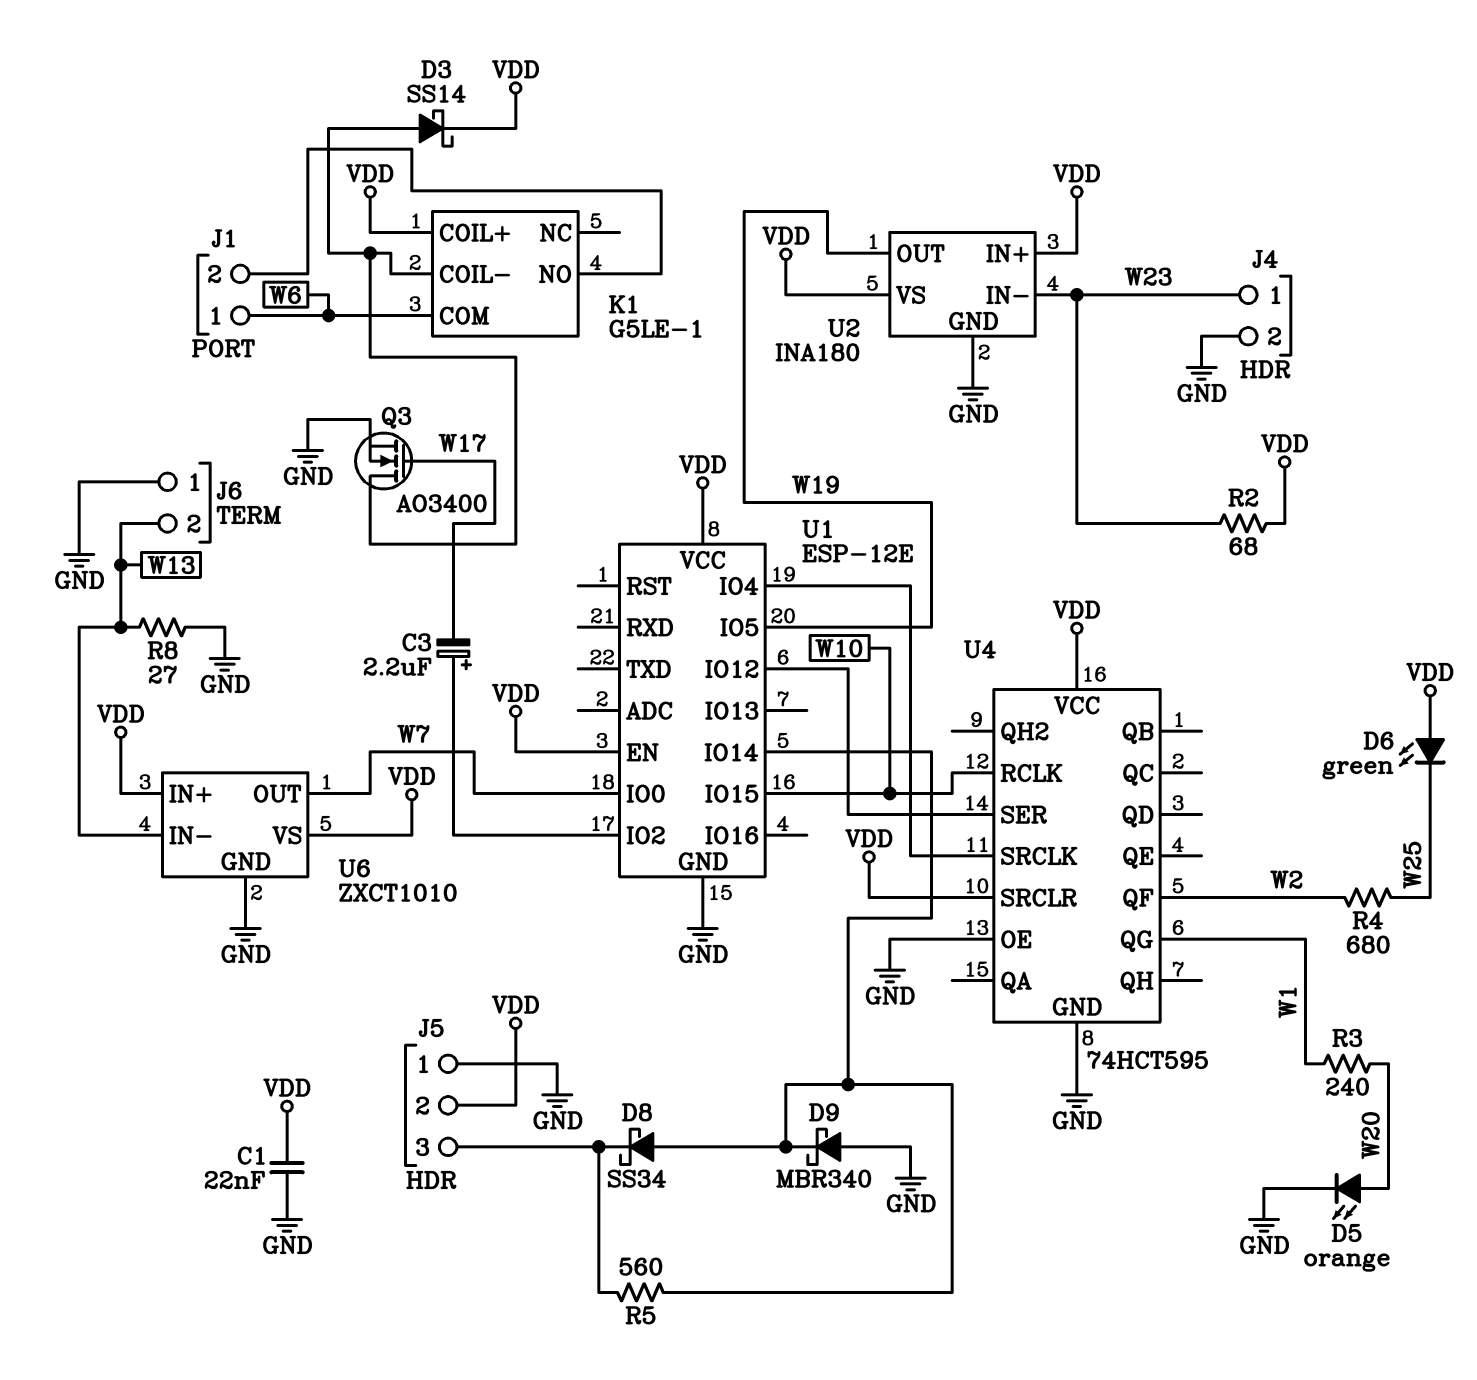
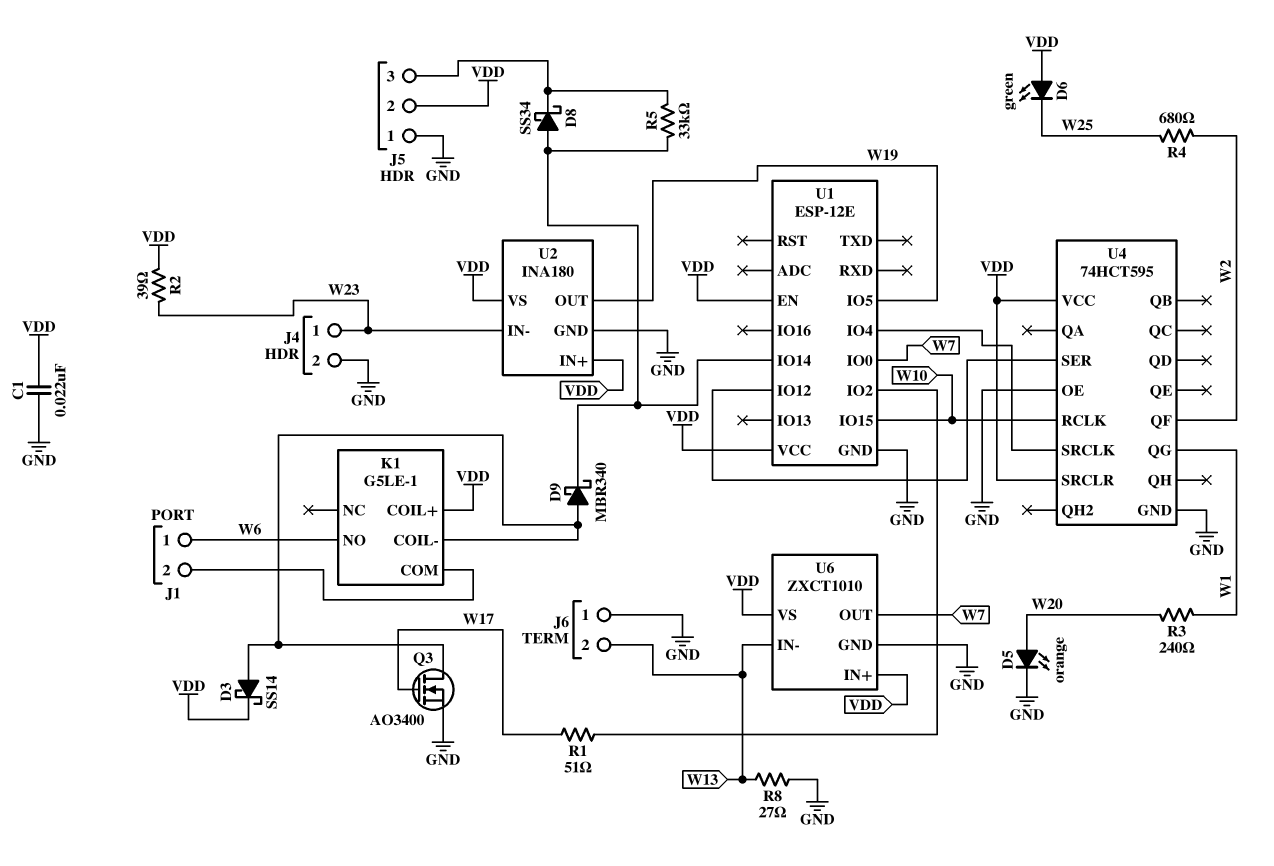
C3: 2.2uF (plus U1/IO2, minus W17) -> none
D9: schottky MBR340 (A GND, K U1/IO14) -> schottky MBR340 (A K1/COIL-, K U1/IO14)
K1 pin COM: W6 -> J1/2
K1 pin NO: J1/2 -> W6
R1: none -> 51 (U1/IO2, W17)
R2: 68 (VDD, W23) -> 39 (VDD, W23)
R5: 560 (J5/3, U1/IO14) -> 33k (J5/3, U1/IO14)

